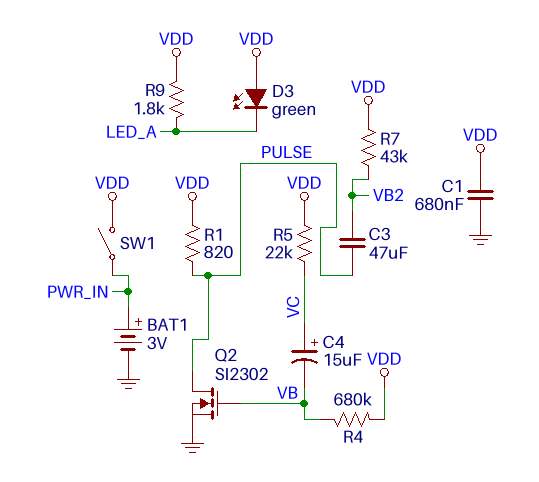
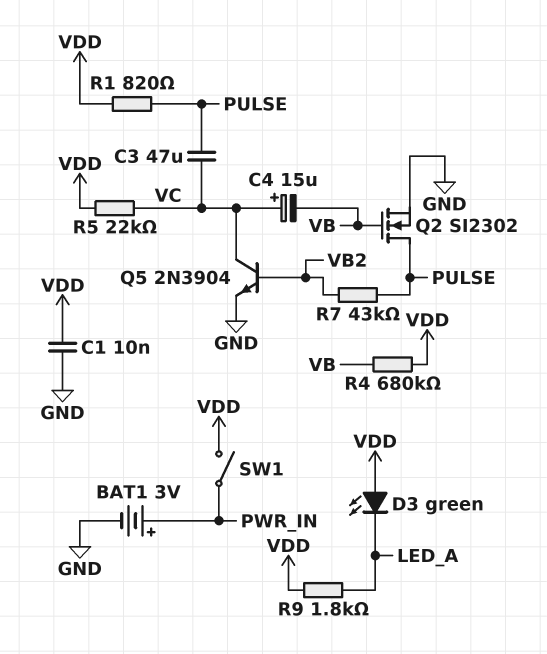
C1: 680nF (GND, VDD) -> 10nF (GND, VDD)
C3: 47uF (PULSE, VB2) -> 47uF (PULSE, VC)
Q5: none -> NPN 2N3904 (B VB2, C VC, E GND)
R7: 43k (VB2, VDD) -> 43k (PULSE, VB2)

